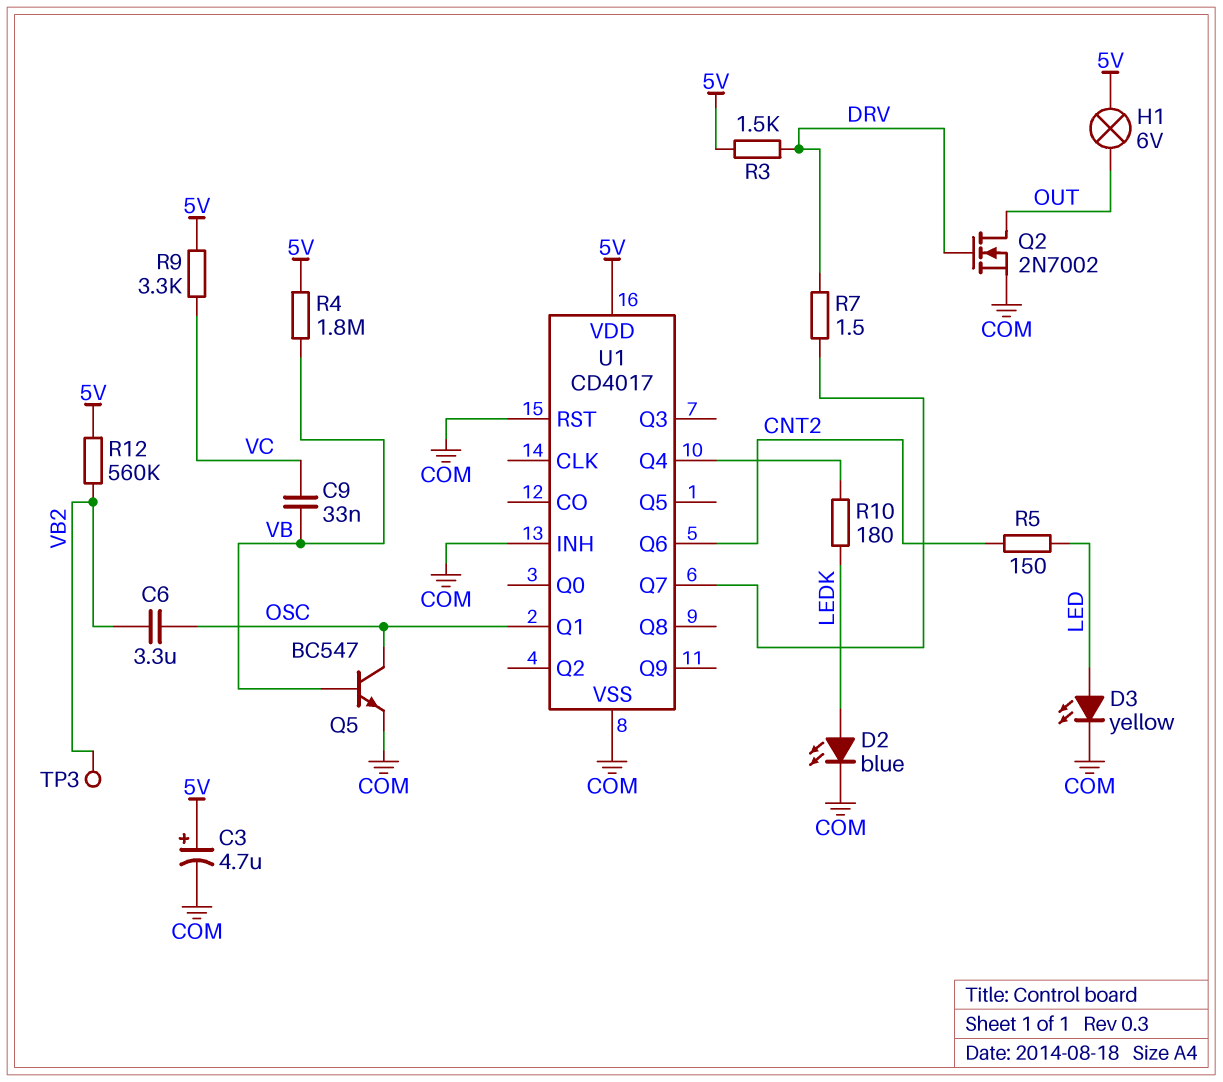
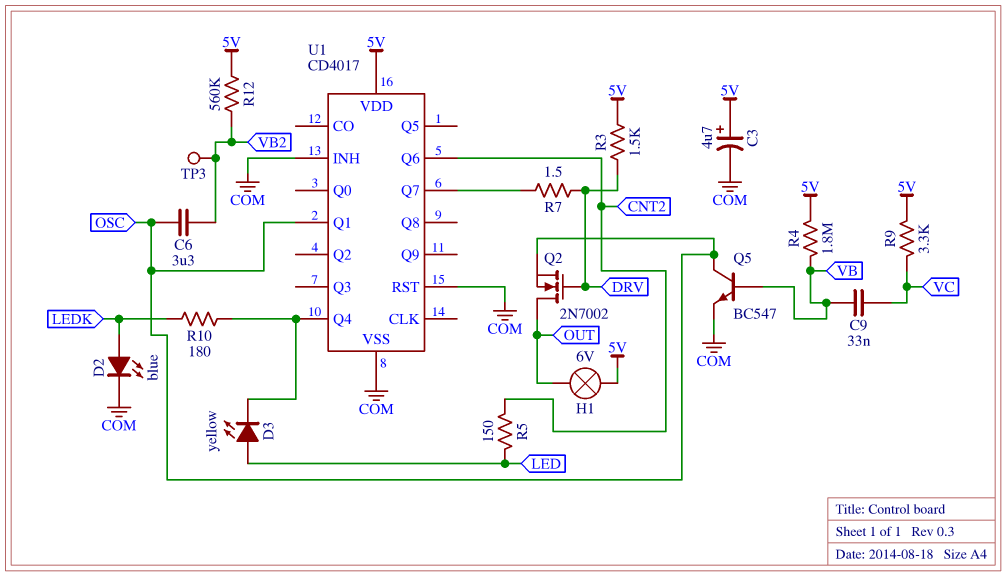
D3: LED yellow (A LED, K COM) -> LED yellow (A LED, K U1/Q4)
Q2: NMOS 2N7002 (G DRV, D OUT, S COM) -> NMOS 2N7002 (G DRV, D OUT, S OSC)

